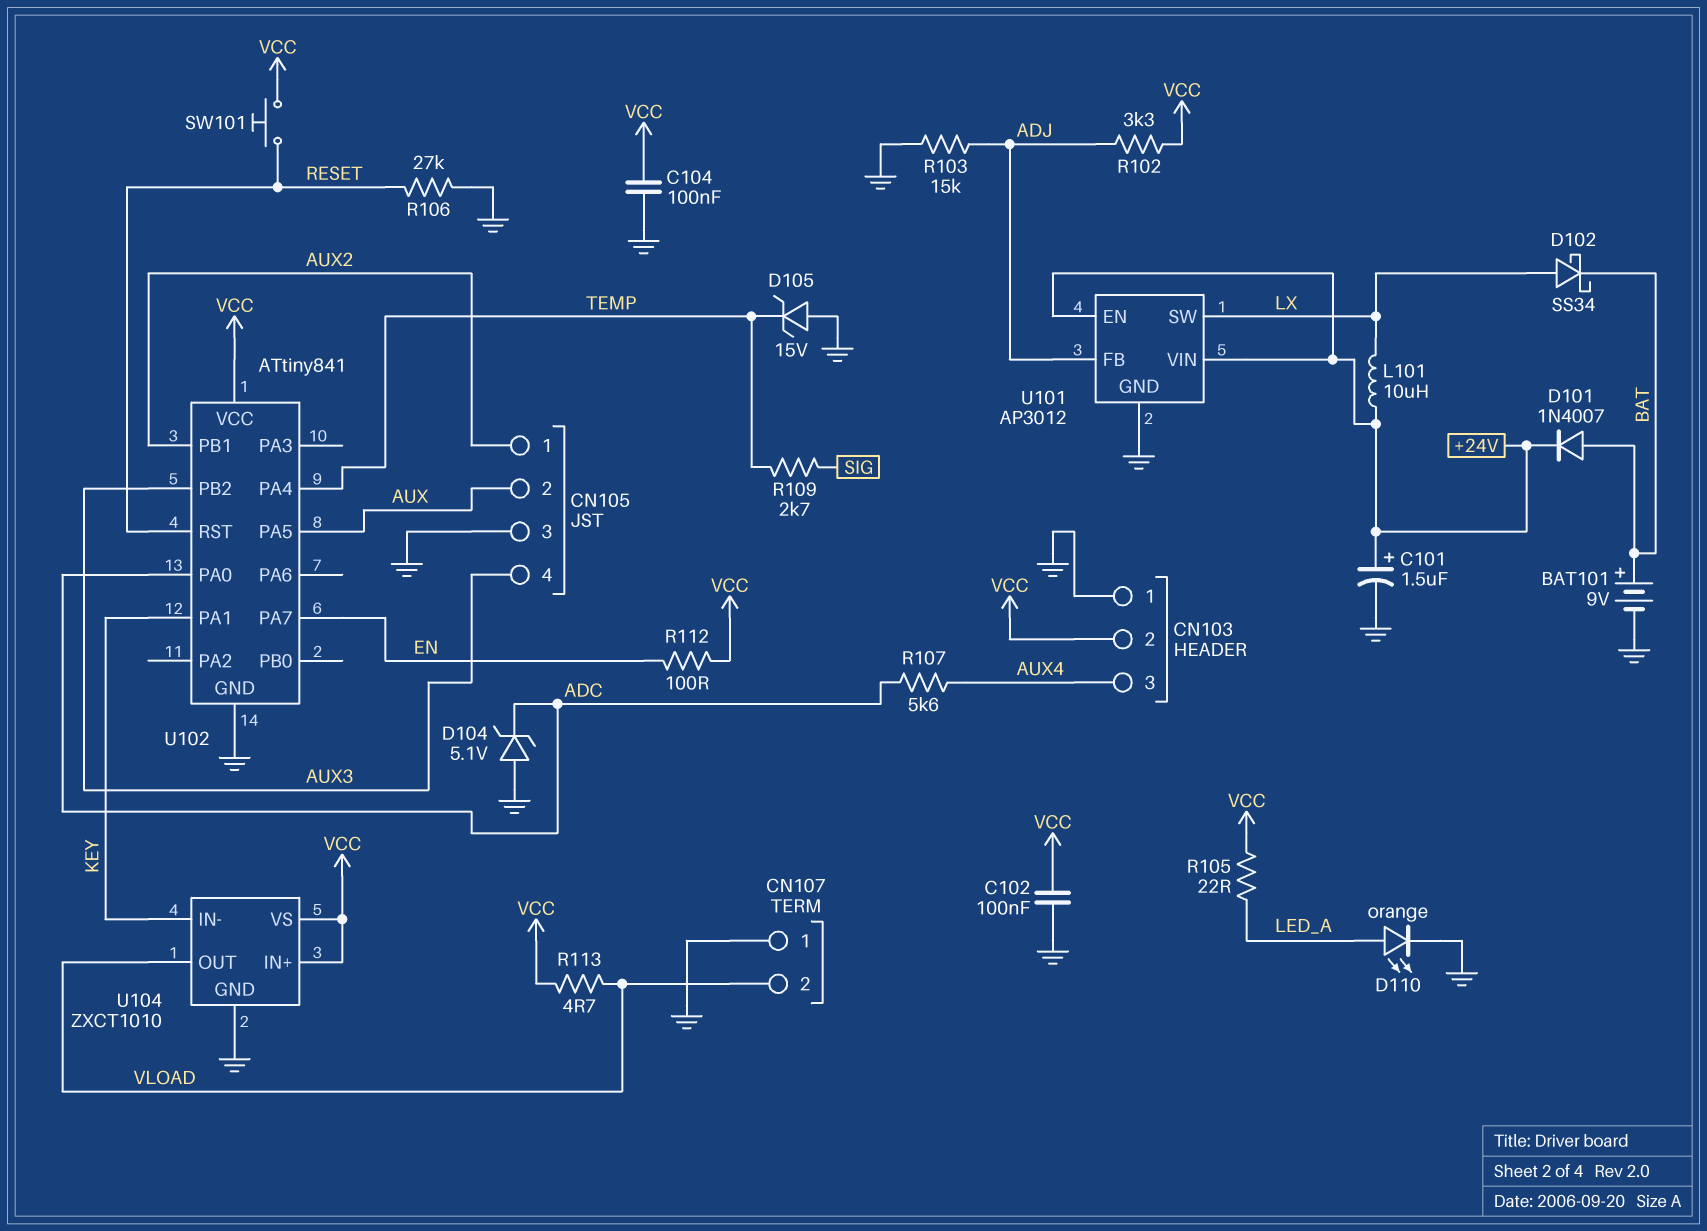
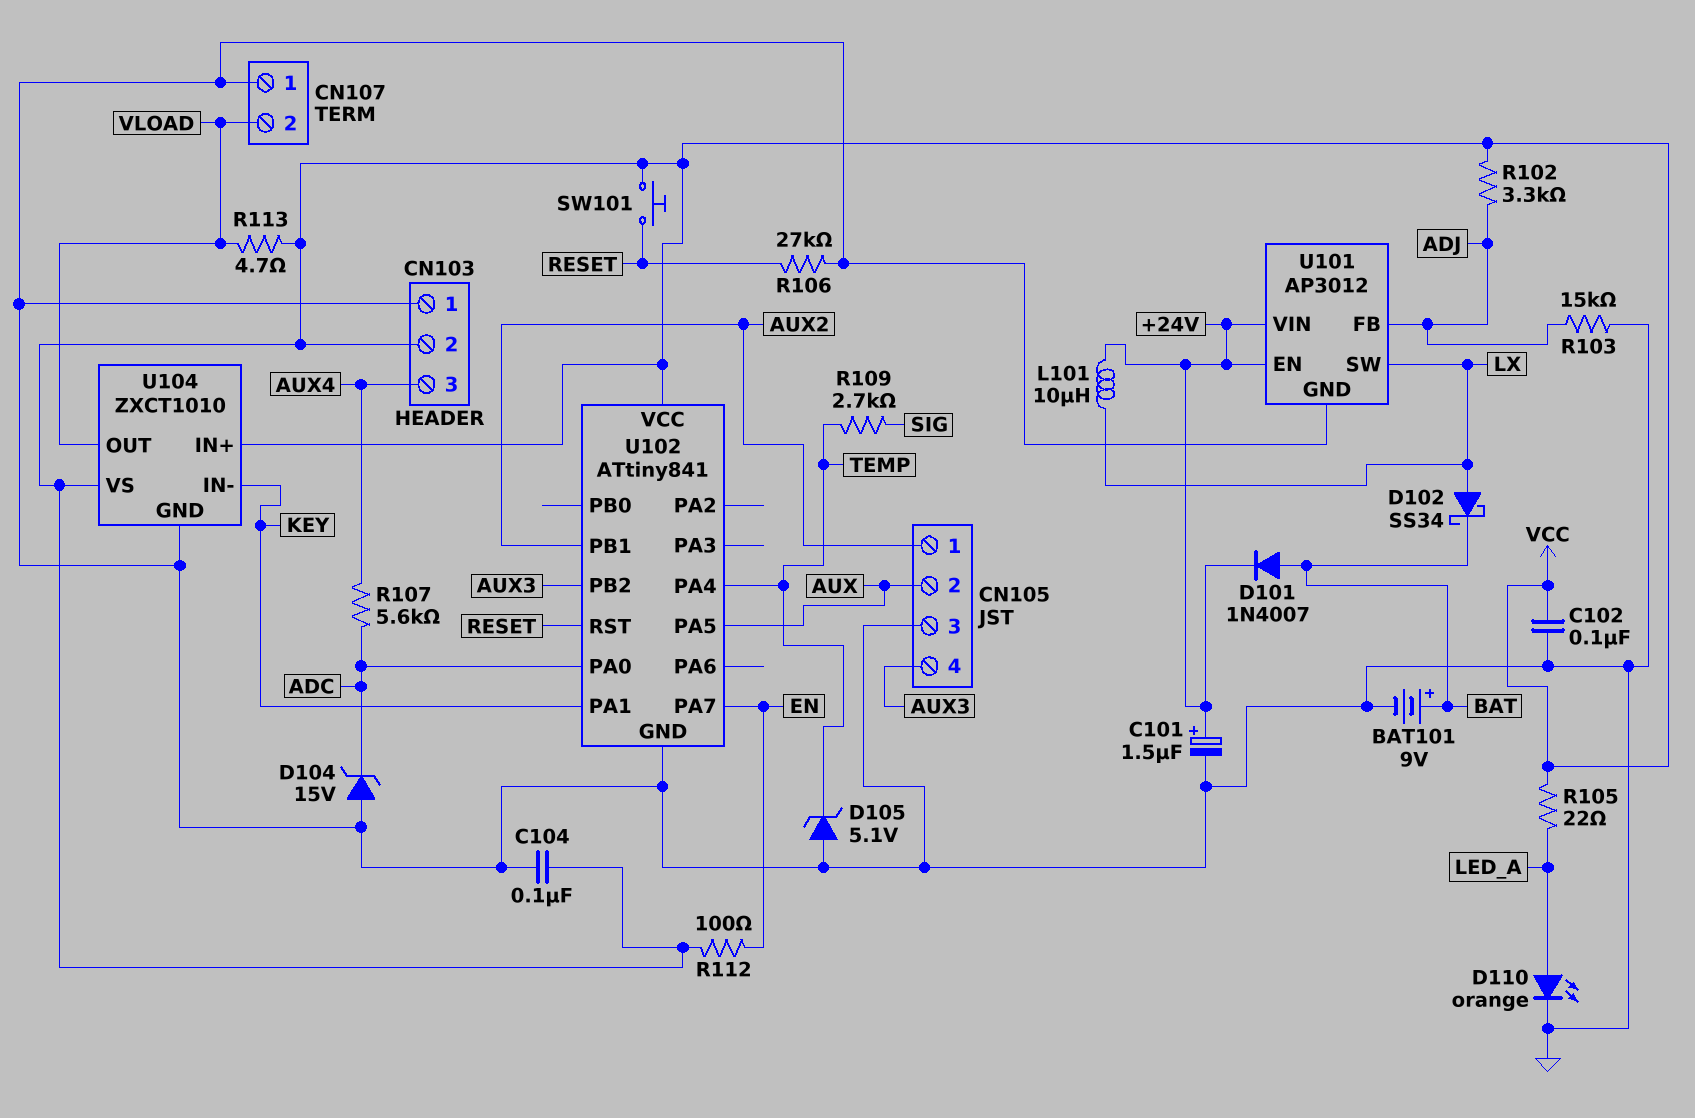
D104: zener 5.1V (A GND, K ADC) -> zener 15V (A GND, K ADC)
D105: zener 15V (A GND, K TEMP) -> zener 5.1V (A GND, K TEMP)

